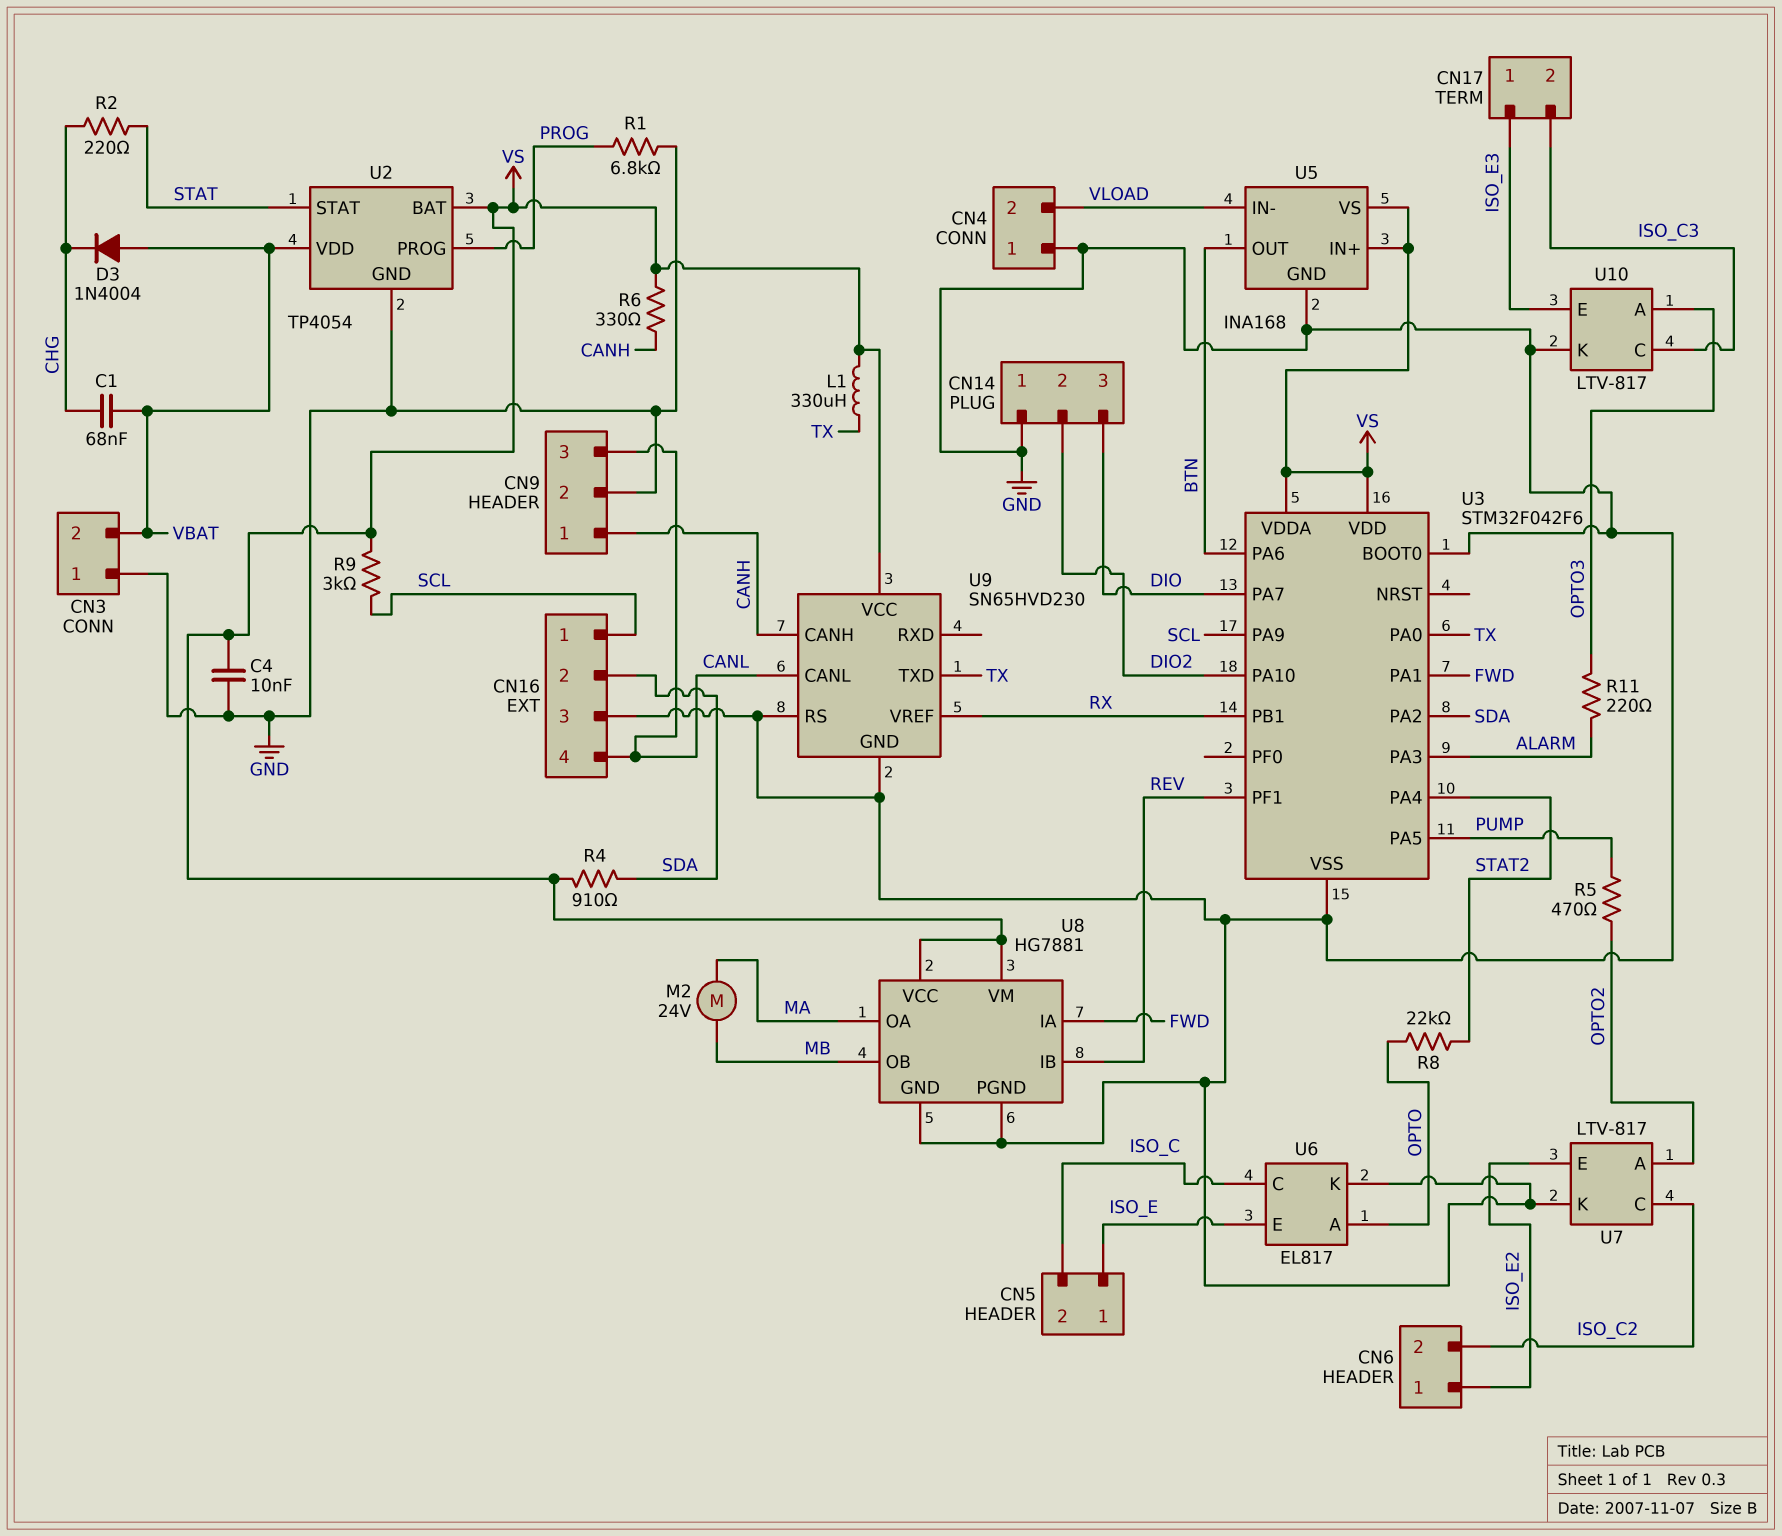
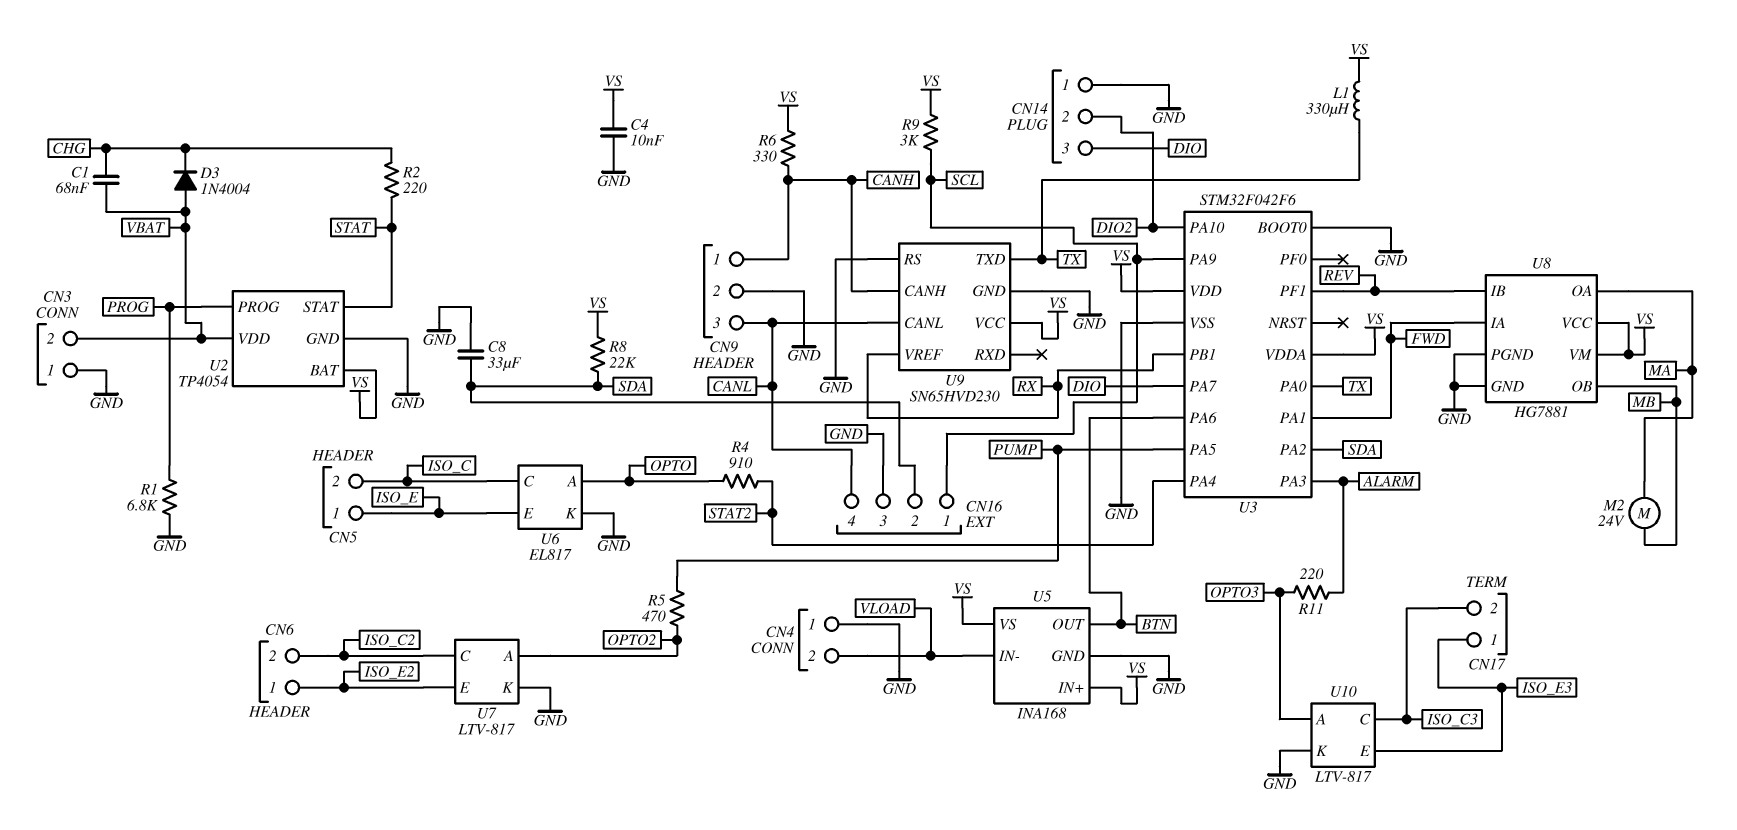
C8: none -> 33uF (GND, SDA)
R4: 910 (SDA, VS) -> 910 (OPTO, STAT2)
R8: 22k (OPTO, STAT2) -> 22k (SDA, VS)

